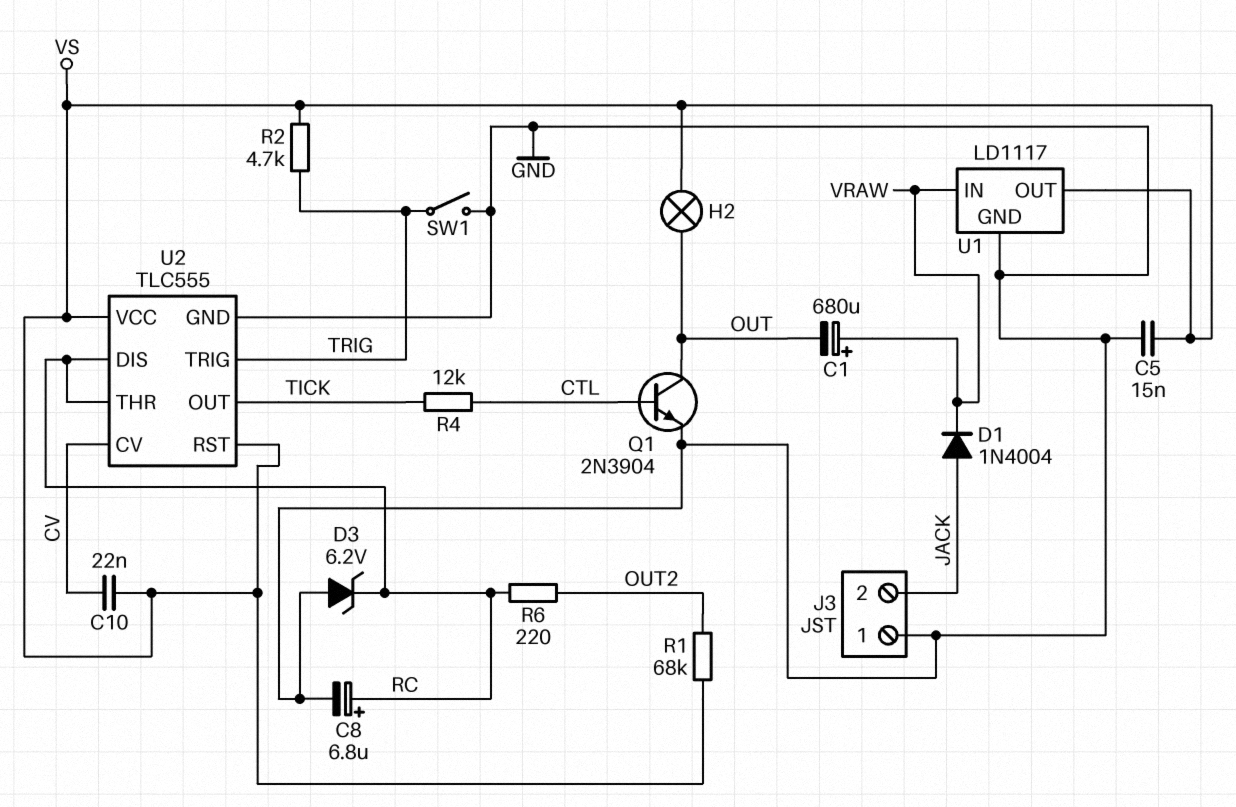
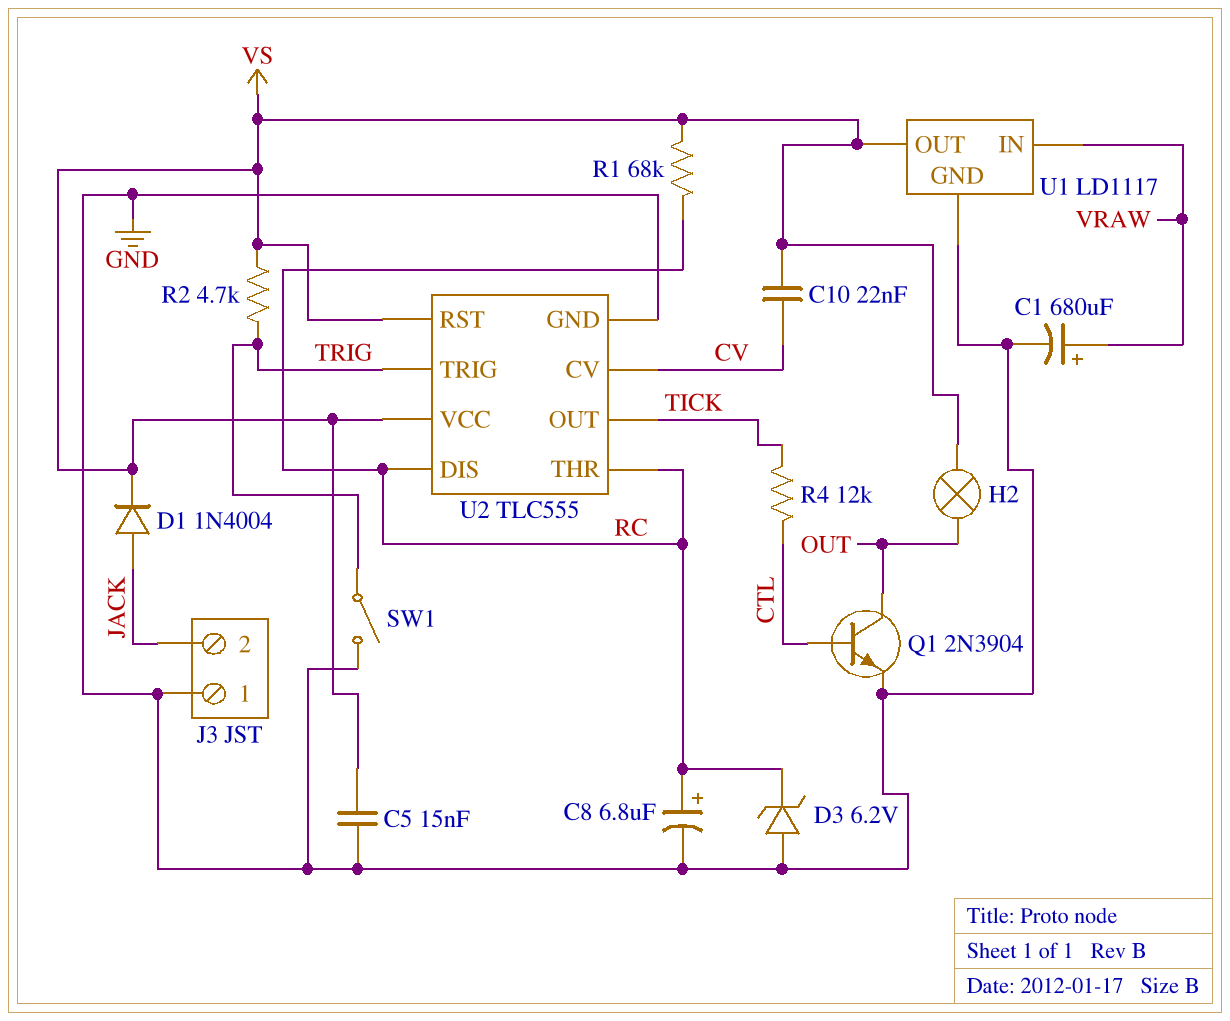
C1: 680uF (plus VRAW, minus OUT) -> 680uF (plus VRAW, minus GND)
D1: diode 1N4004 (A JACK, K VRAW) -> diode 1N4004 (A JACK, K VS)
R1: 68k (OUT2, VS) -> 68k (RC, VS)
R6: 220 (OUT2, RC) -> none

